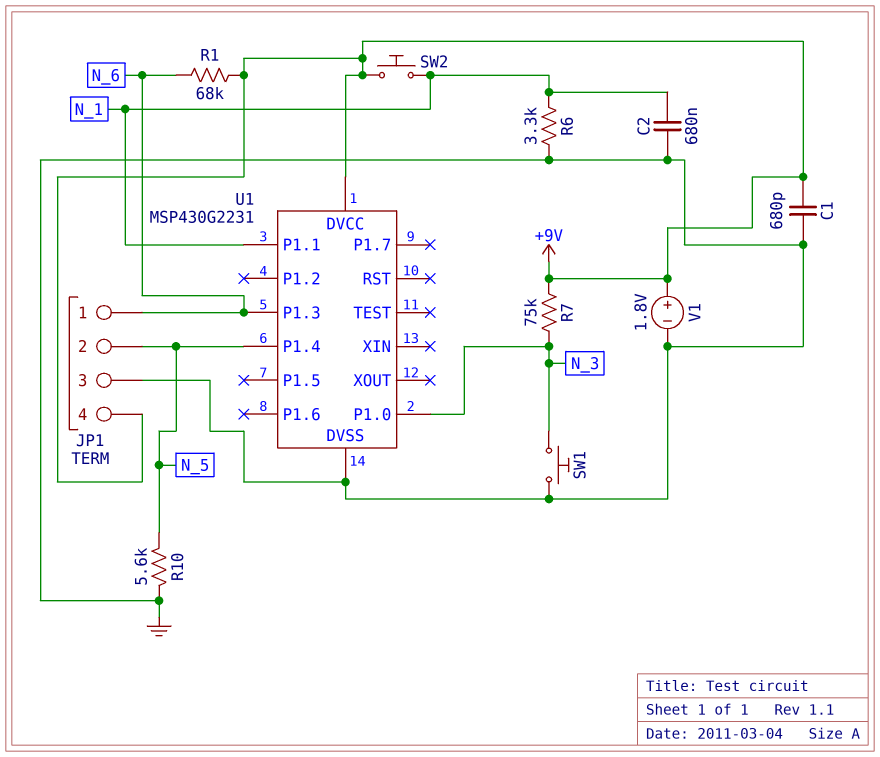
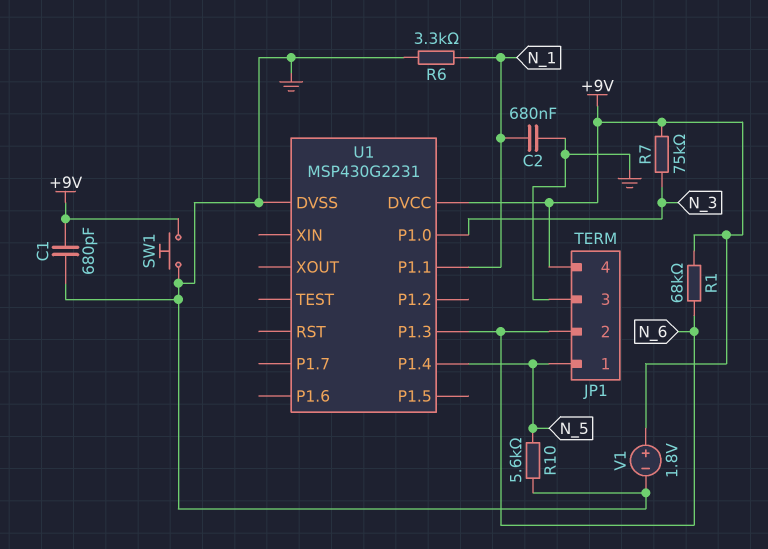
JP1 pin 1: N_6 -> N_5
JP1 pin 2: N_5 -> N_6
SW1: button (GND, N_3) -> button (+9V, GND)
SW2: button (+9V, N_1) -> none

